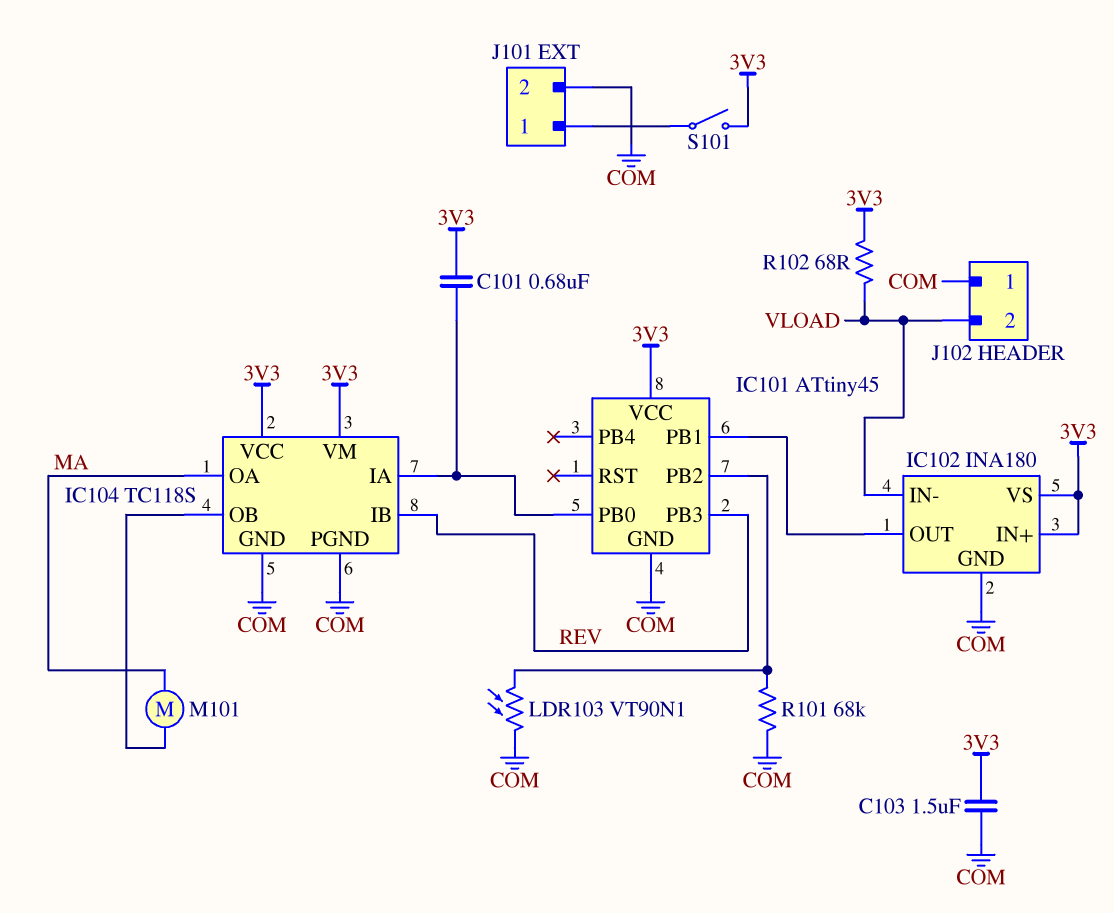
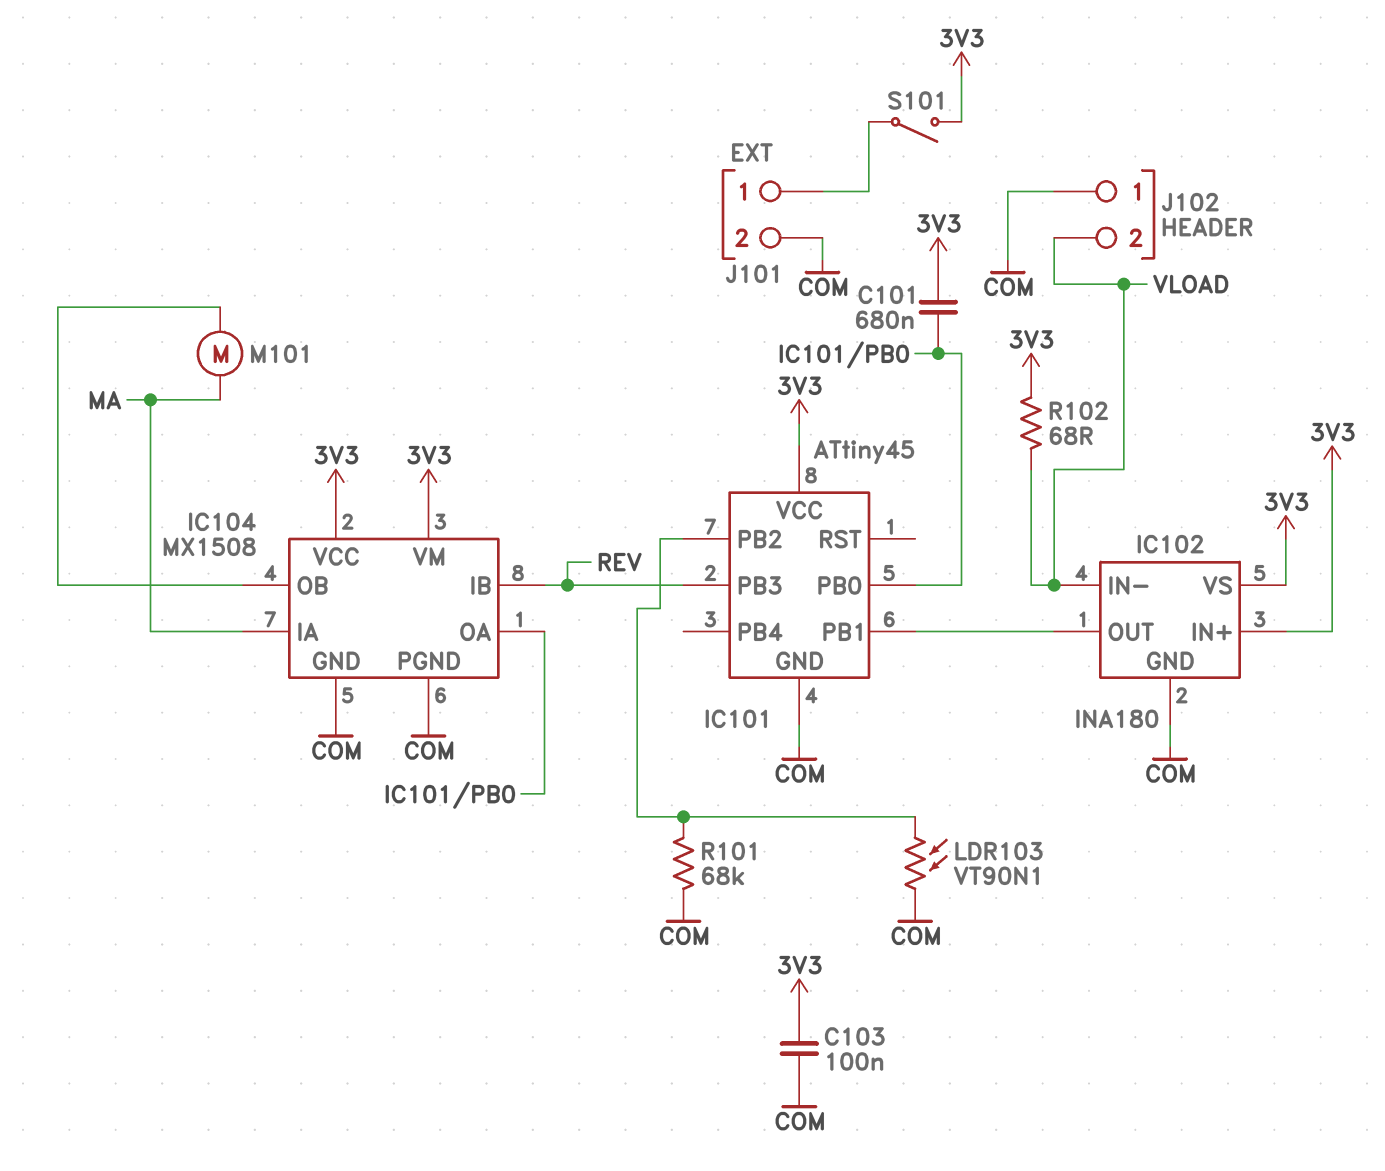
C103: 1.5uF (3V3, COM) -> 100nF (3V3, COM)
IC104: TC118S -> MX1508
IC104 pin IA: IC101/PB0 -> MA
IC104 pin OA: MA -> IC101/PB0

